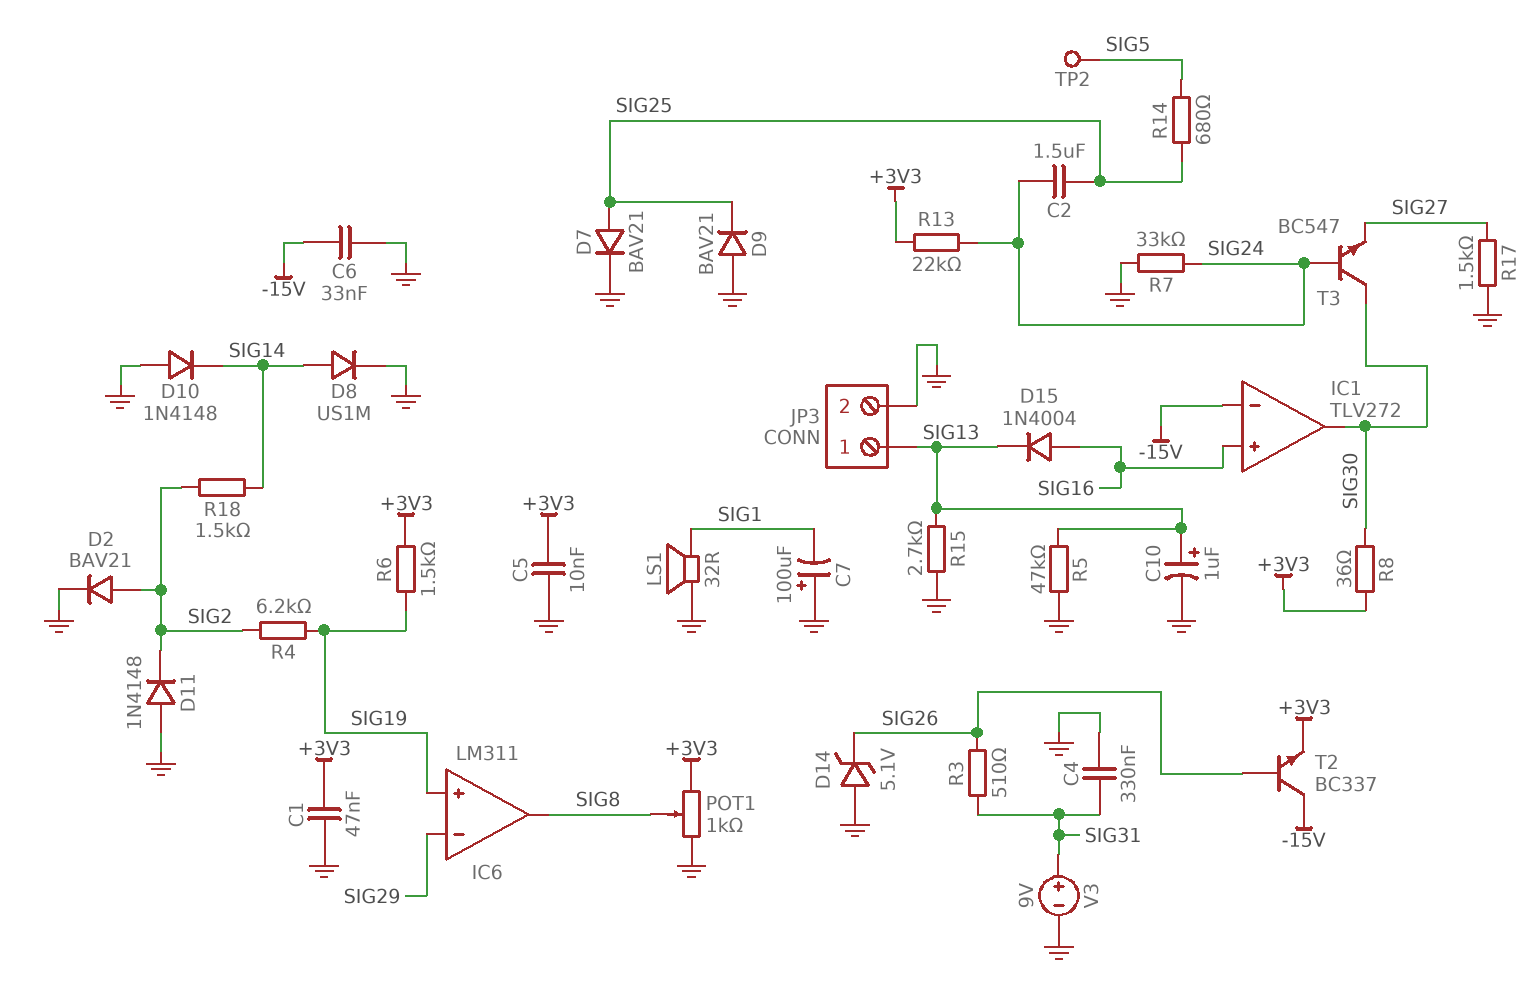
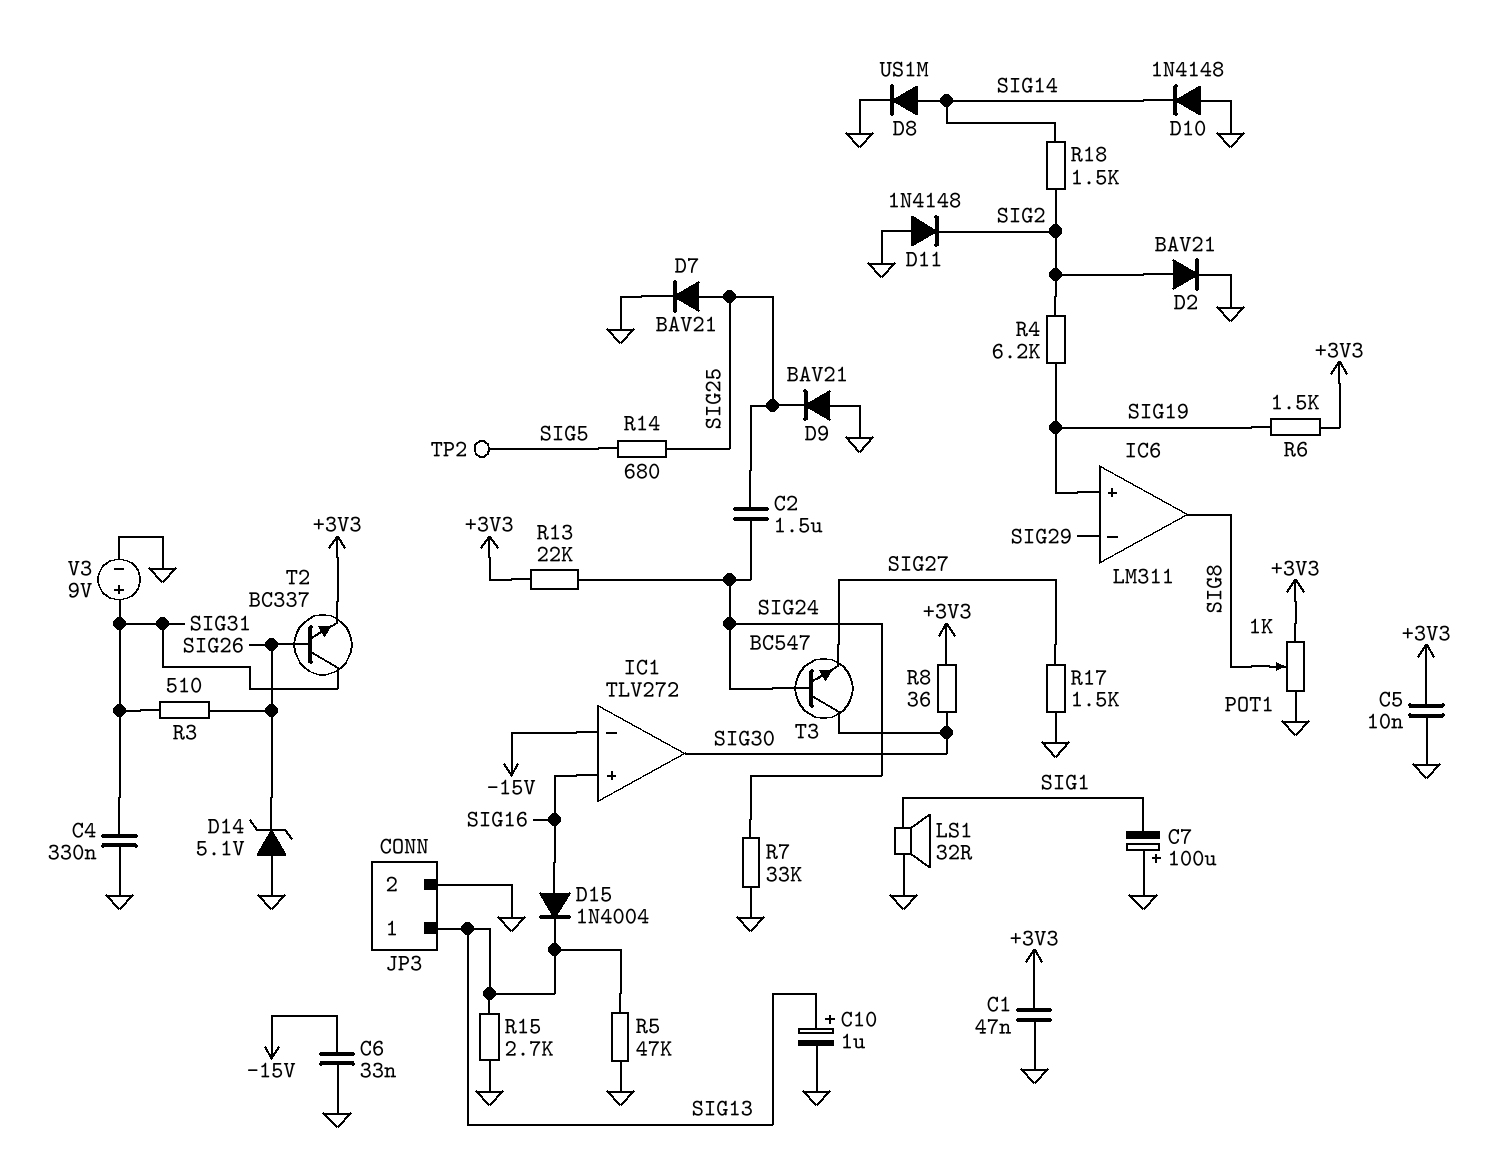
T2: NPN BC337 (B SIG26, C -15V, E +3V3) -> NPN BC337 (B SIG26, C SIG31, E +3V3)

